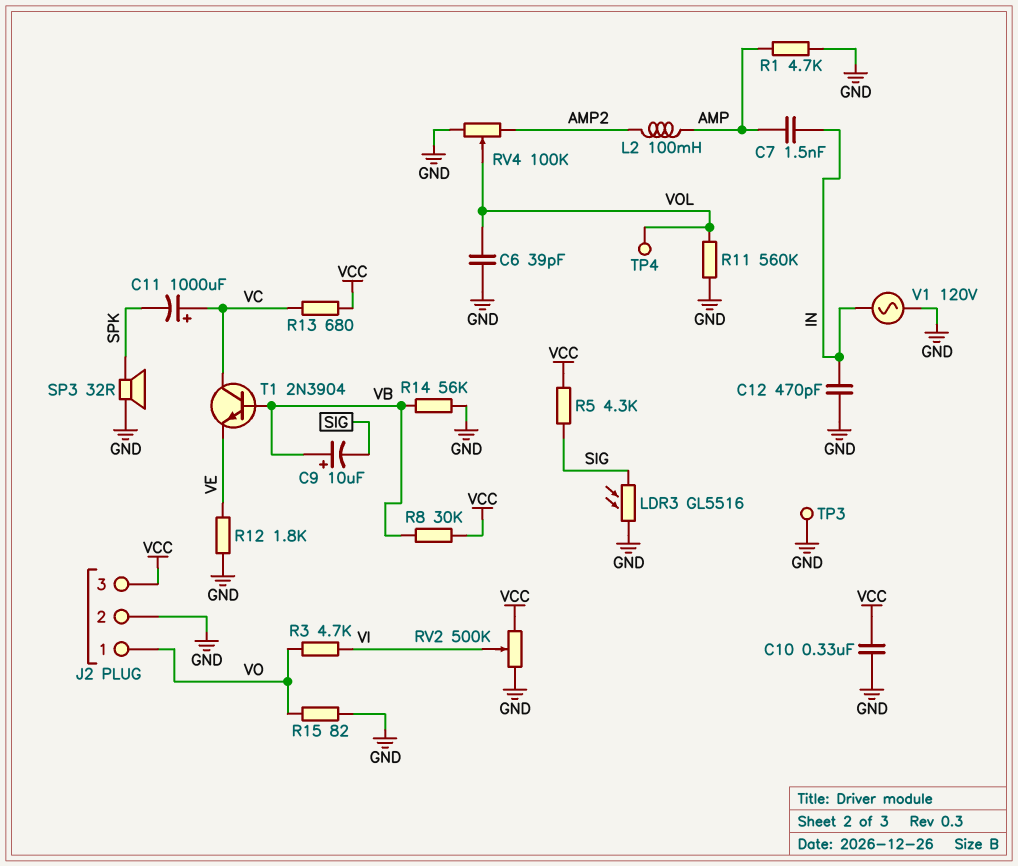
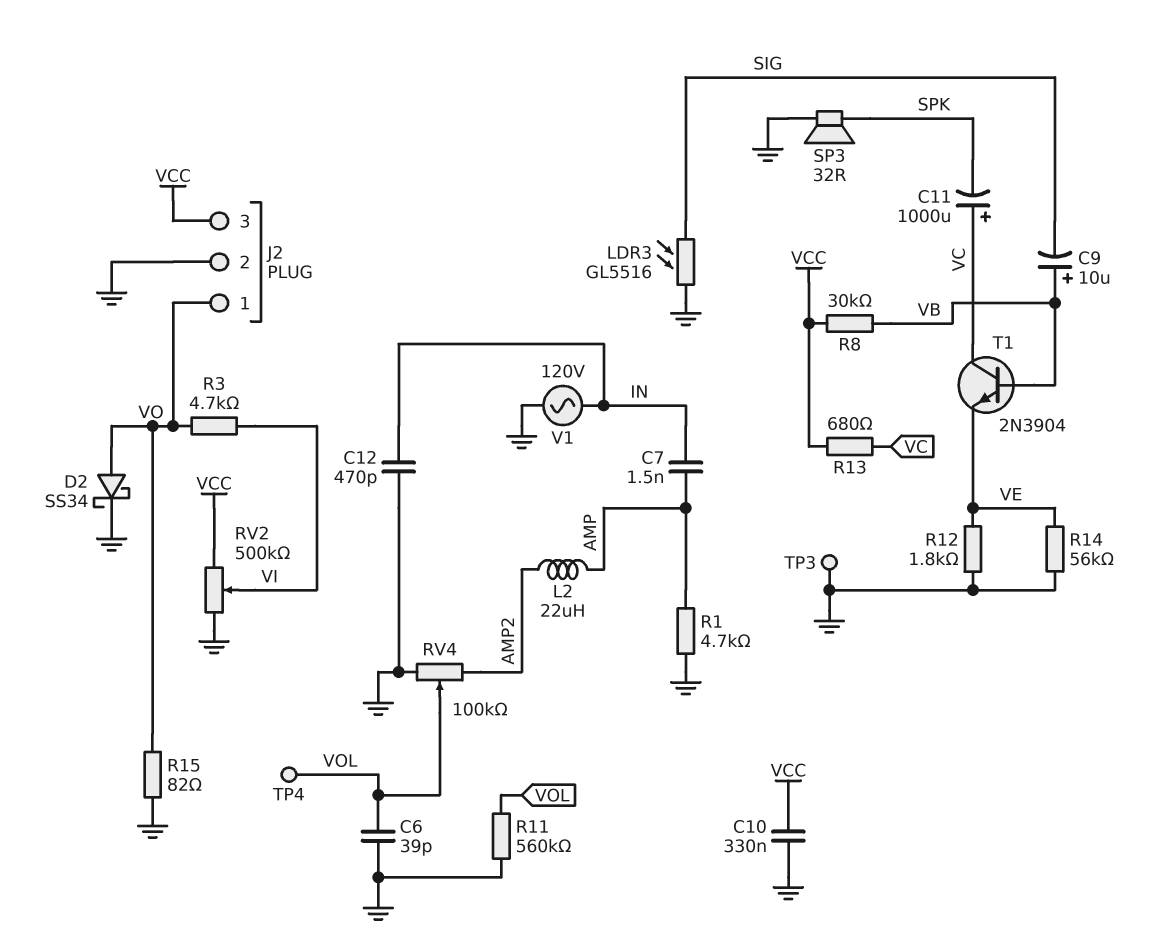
D2: none -> schottky SS34 (A VO, K GND)
L2: 100mH (AMP, AMP2) -> 22uH (AMP, AMP2)
R5: 4.3k (SIG, VCC) -> none
R14: 56k (GND, VB) -> 56k (GND, VE)

